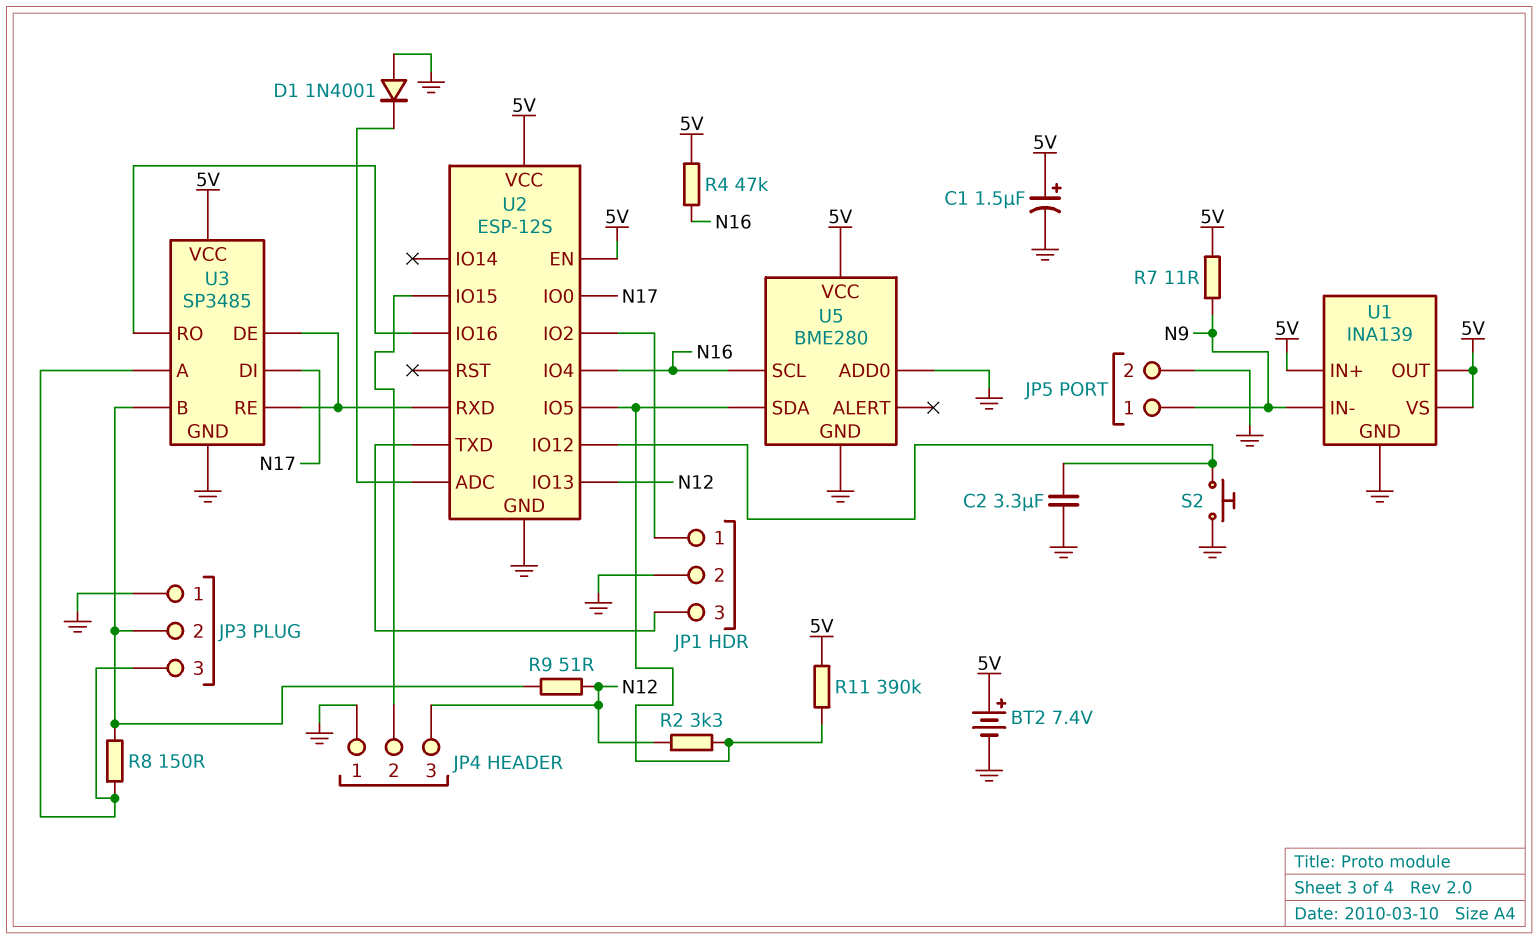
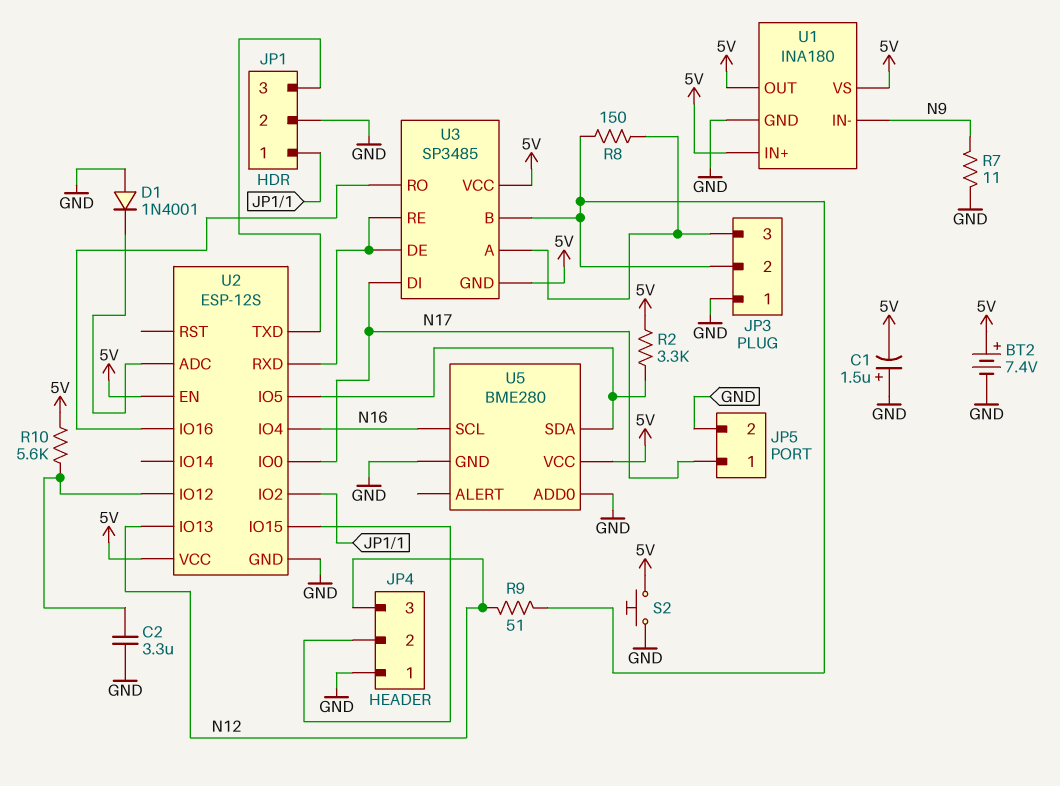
C1: 1.5uF (plus 5V, minus GND) -> 1.5uF (plus GND, minus 5V)
JP5 pin 1: N9 -> N17
R2: 3.3k (N12, U2/IO5) -> 3.3k (5V, U2/IO5)
R4: 47k (5V, N16) -> none
R7: 11 (5V, N9) -> 11 (GND, N9)
R10: none -> 5.6k (5V, U2/IO12)
R11: 390k (5V, U2/IO5) -> none
S2: button (GND, U2/IO12) -> button (5V, GND)
U1: INA139 -> INA180
U3 pin GND: GND -> 5V

